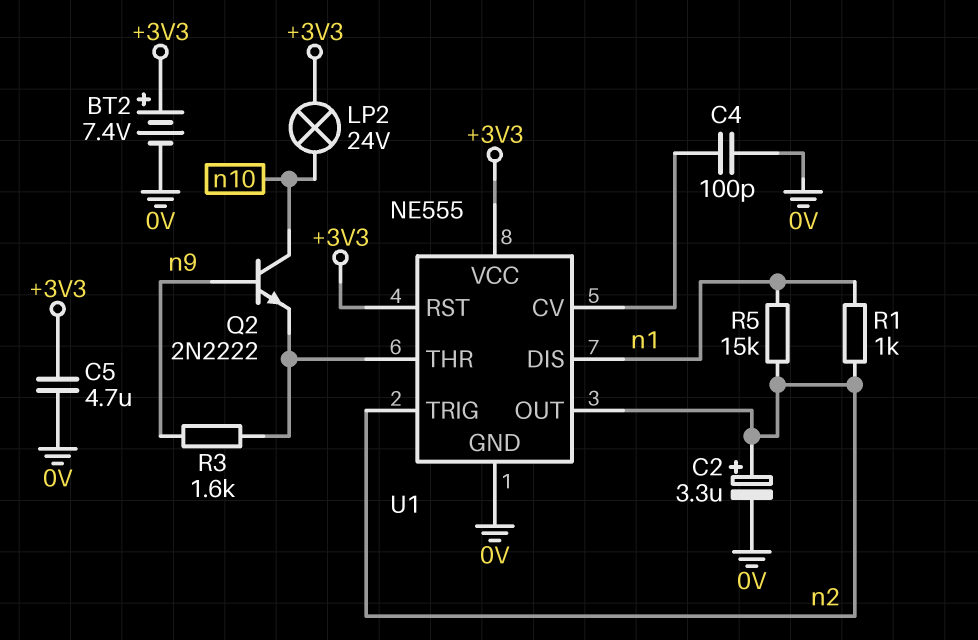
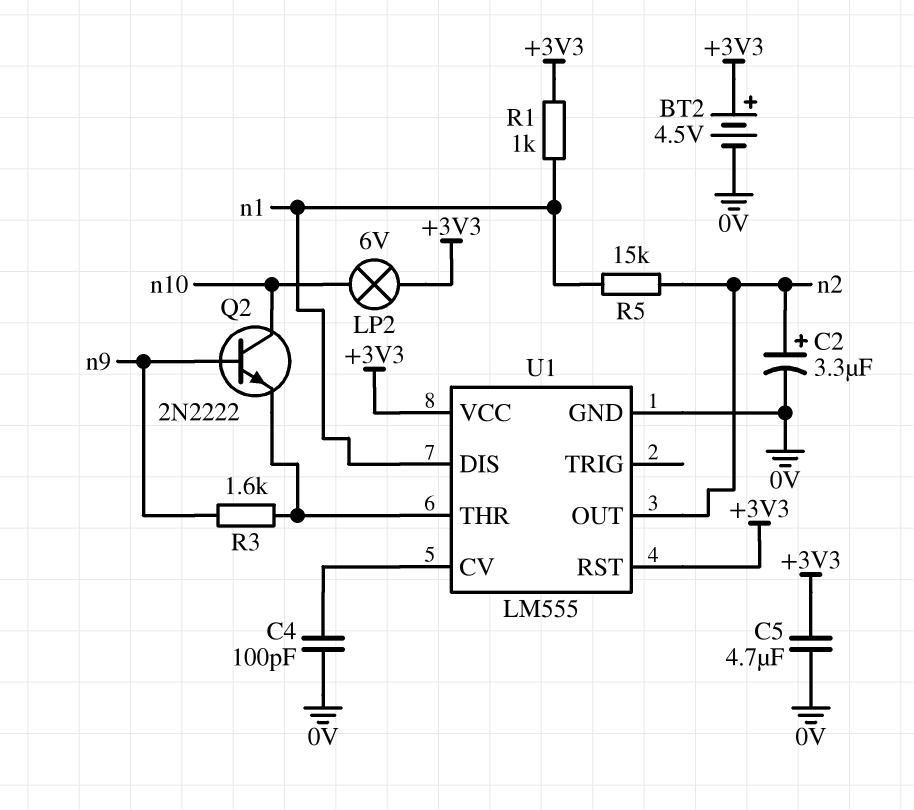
BT2: 7.4V (plus +3V3, minus 0V) -> 4.5V (plus +3V3, minus 0V)
LP2: lamp 24V (+3V3, n10) -> lamp 6V (+3V3, n10)
R1: 1k (n1, n2) -> 1k (+3V3, n1)
U1: NE555 -> LM555
U1 pin TRIG: n2 -> none

